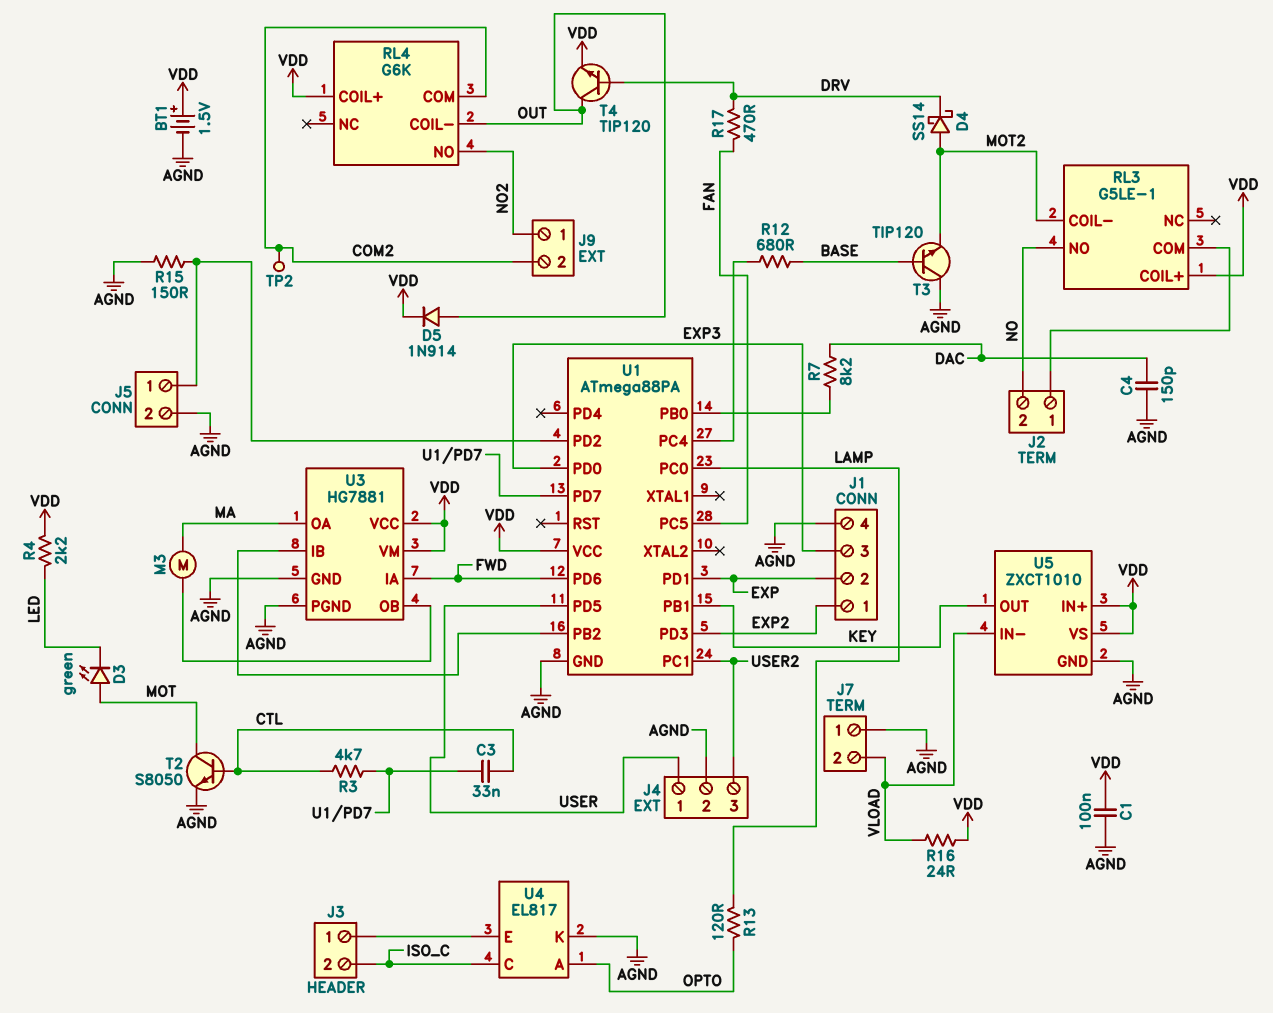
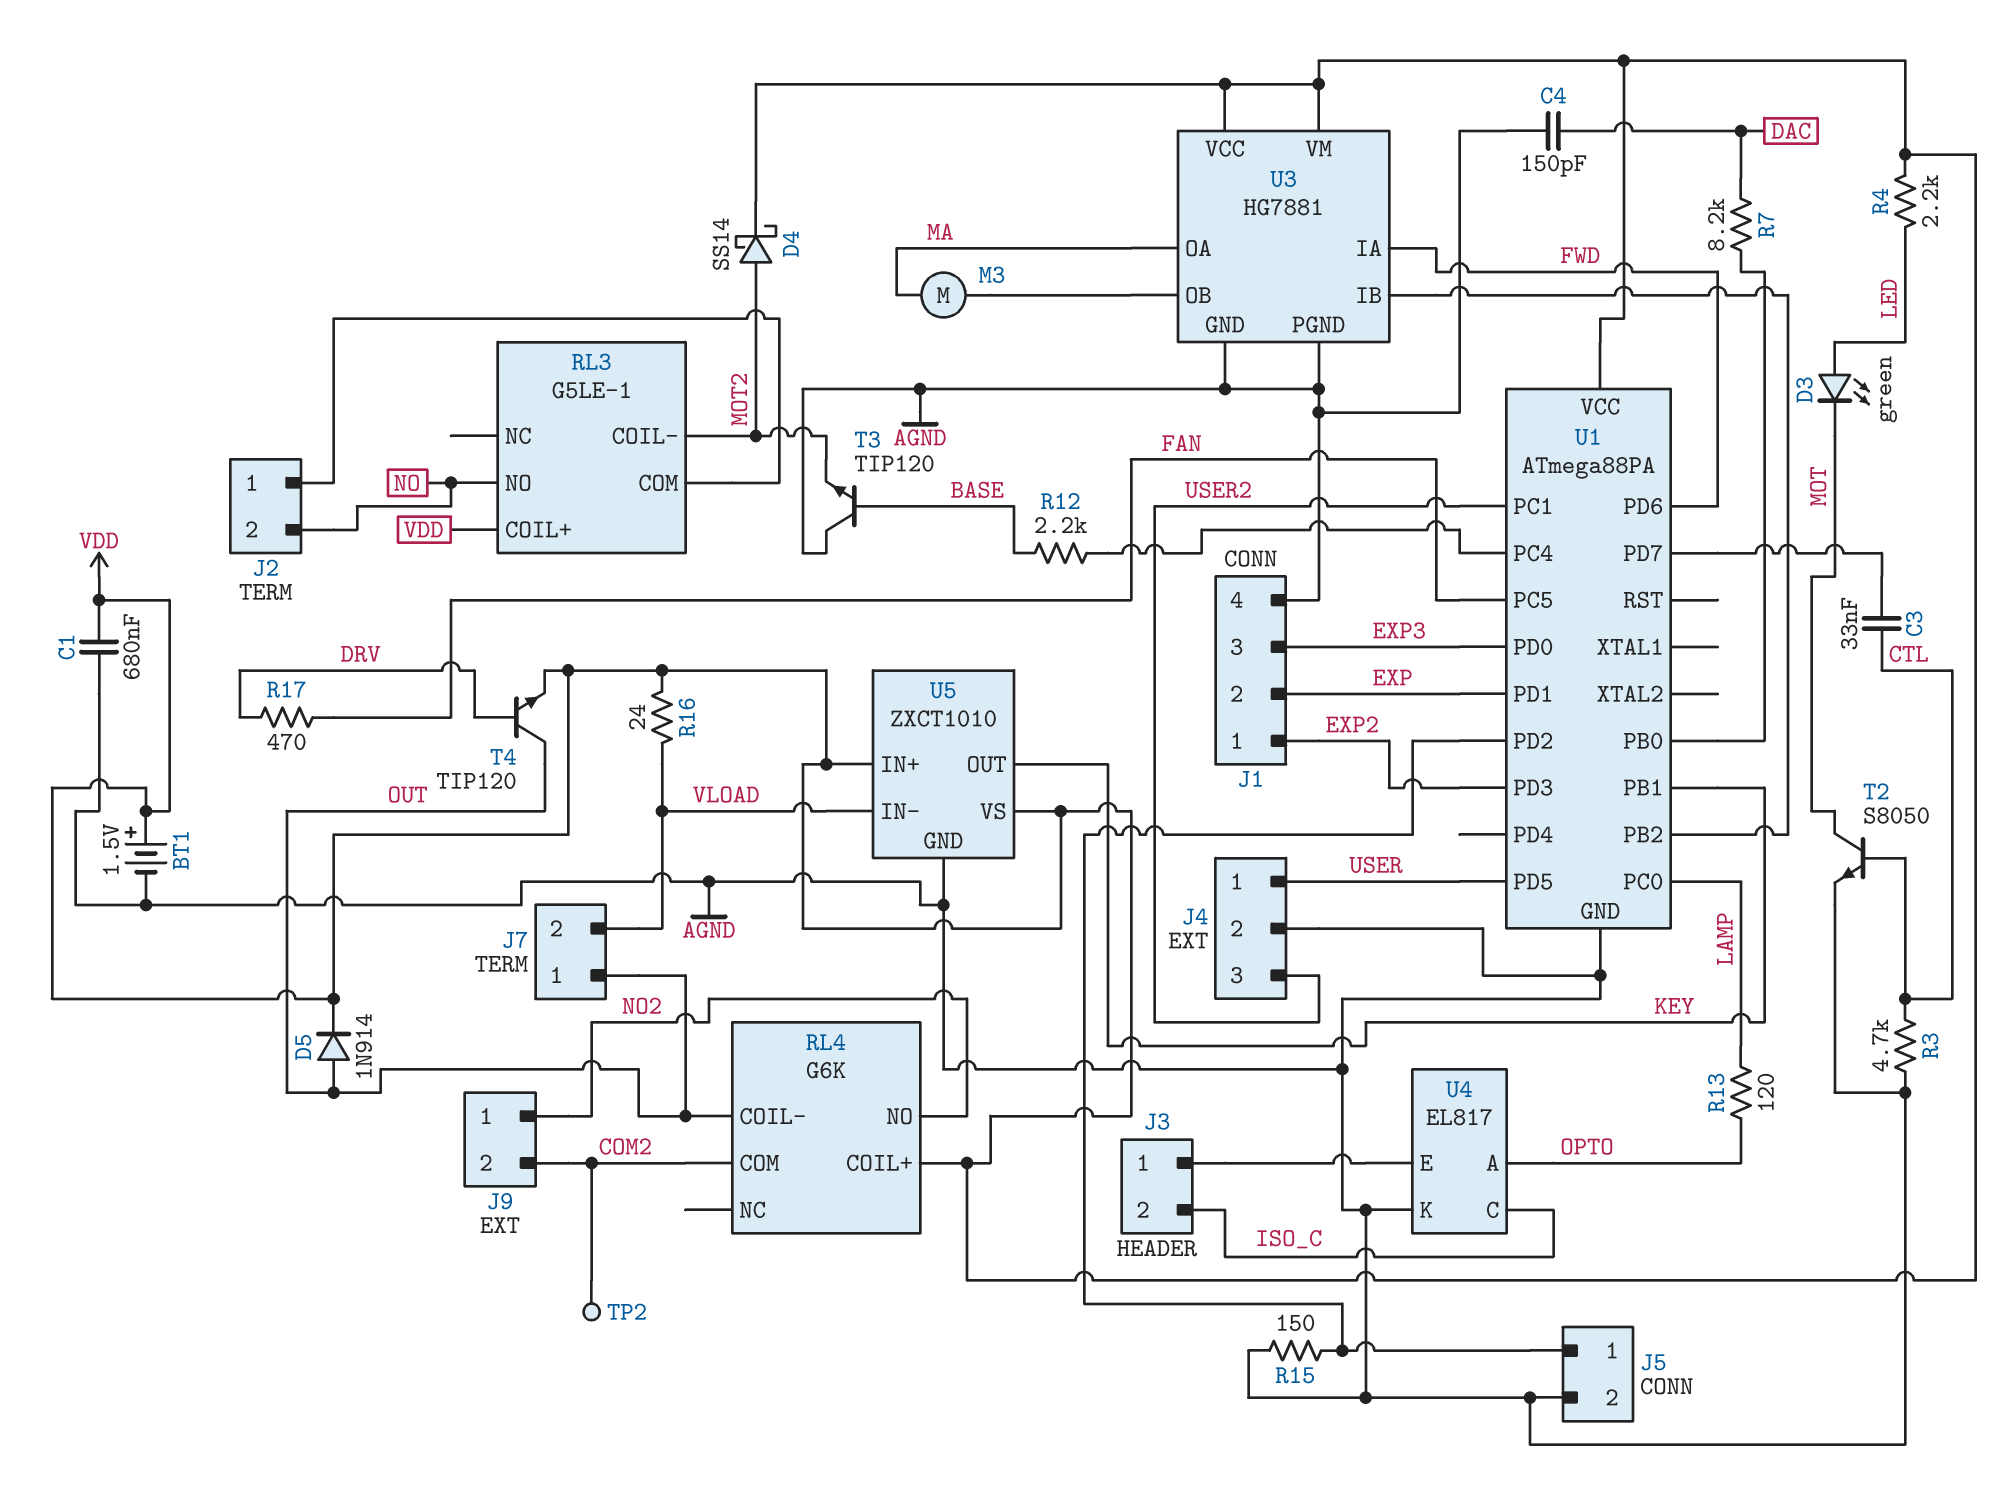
C1: 100nF (AGND, VDD) -> 680nF (AGND, VDD)
D3: LED green (A MOT, K LED) -> LED green (A LED, K MOT)
D4: schottky SS14 (A MOT2, K DRV) -> schottky SS14 (A MOT2, K VDD)
J7 pin 1: AGND -> OUT
R3: 4.7k (CTL, U1/PD7) -> 4.7k (AGND, CTL)
R12: 680 (BASE, U1/PC4) -> 2.2k (BASE, U1/PC4)

